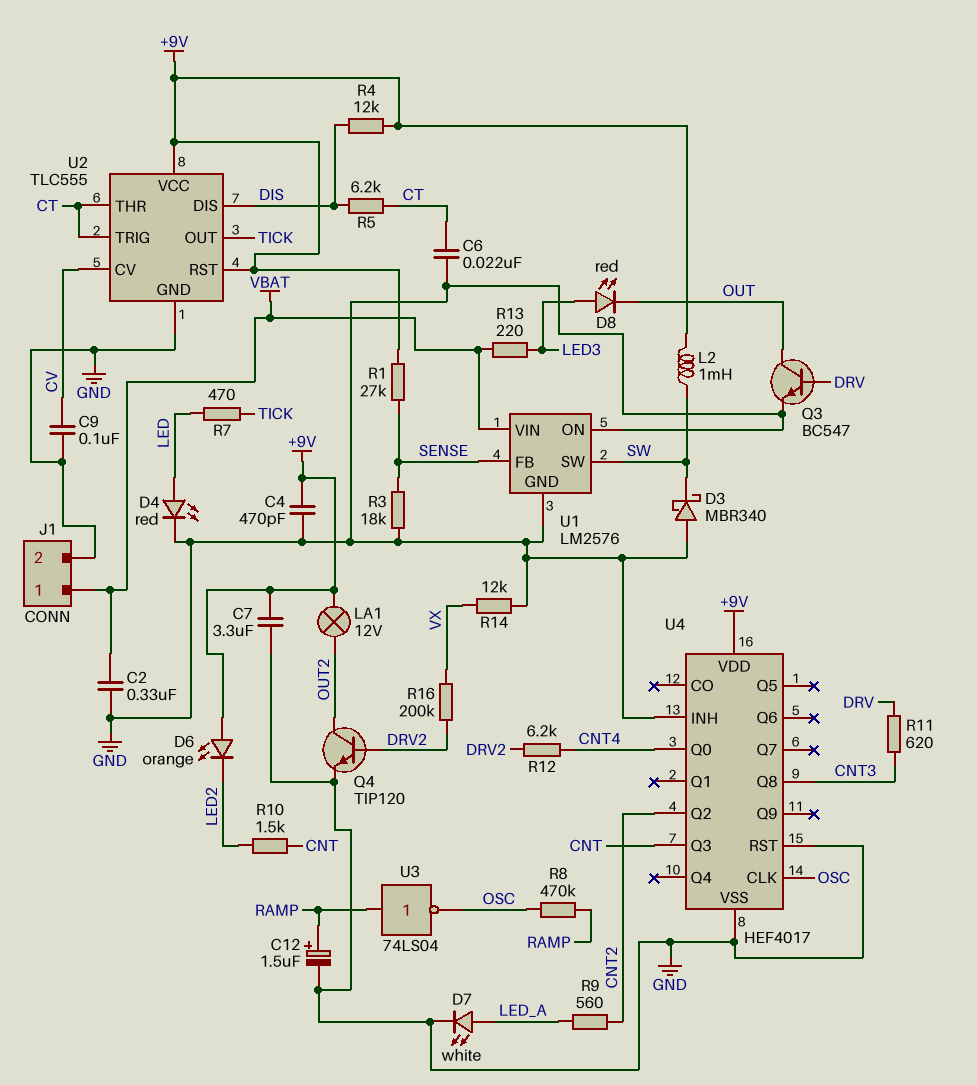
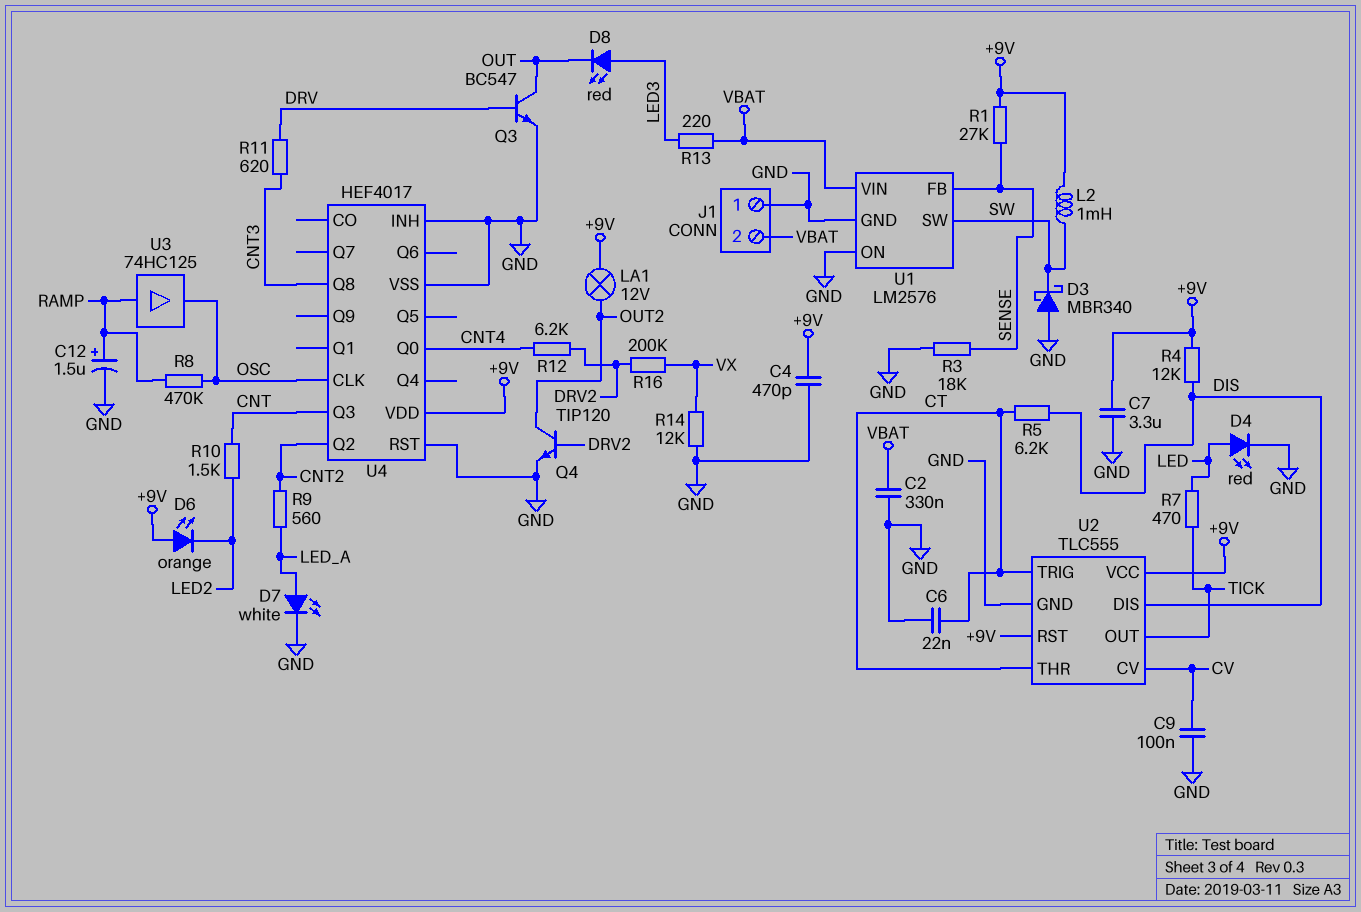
J1 pin 1: VBAT -> GND
J1 pin 2: GND -> VBAT
U3: NOT 74LS04 (in RAMP, out OSC) -> buffer 74HC125 (in RAMP, out OSC)

